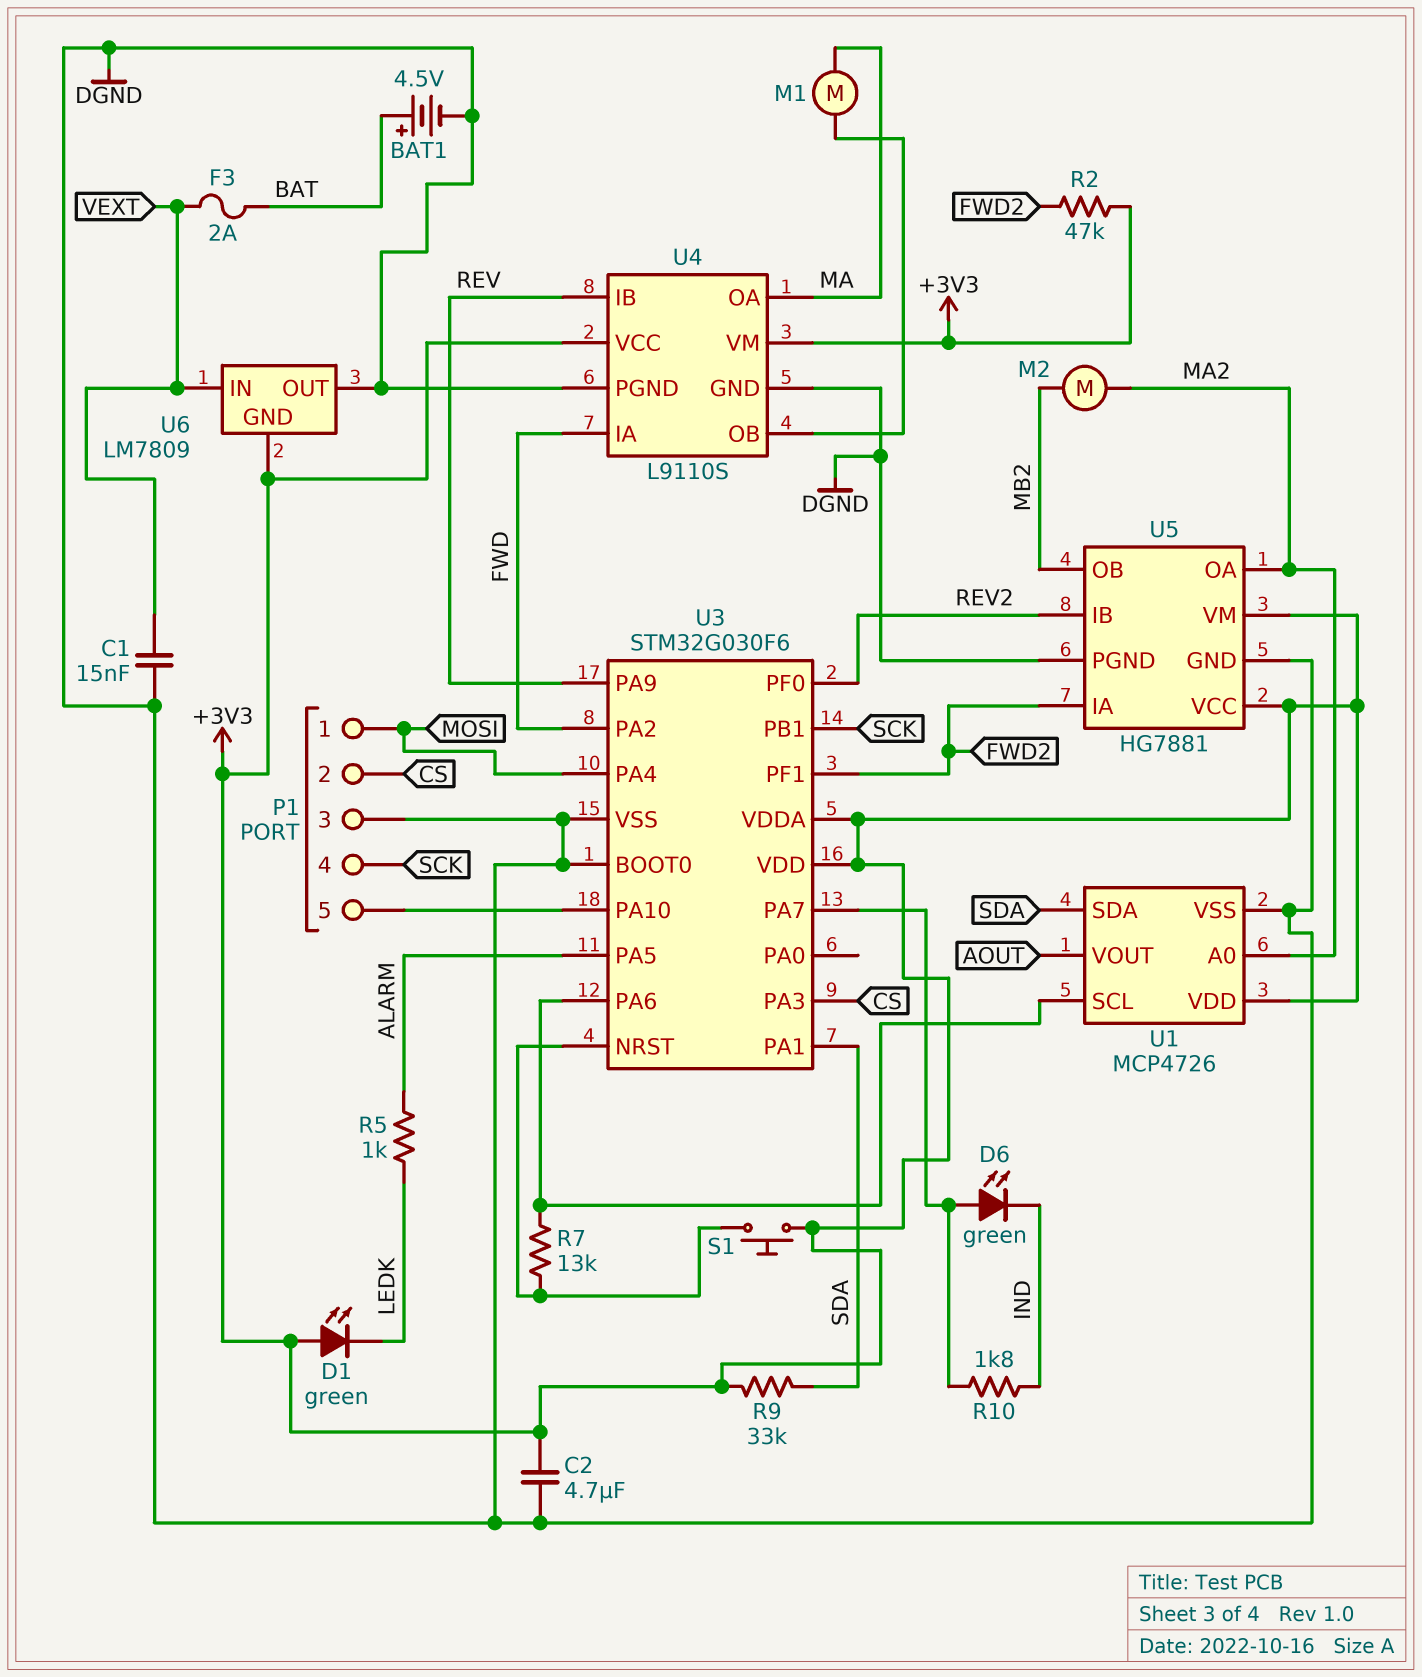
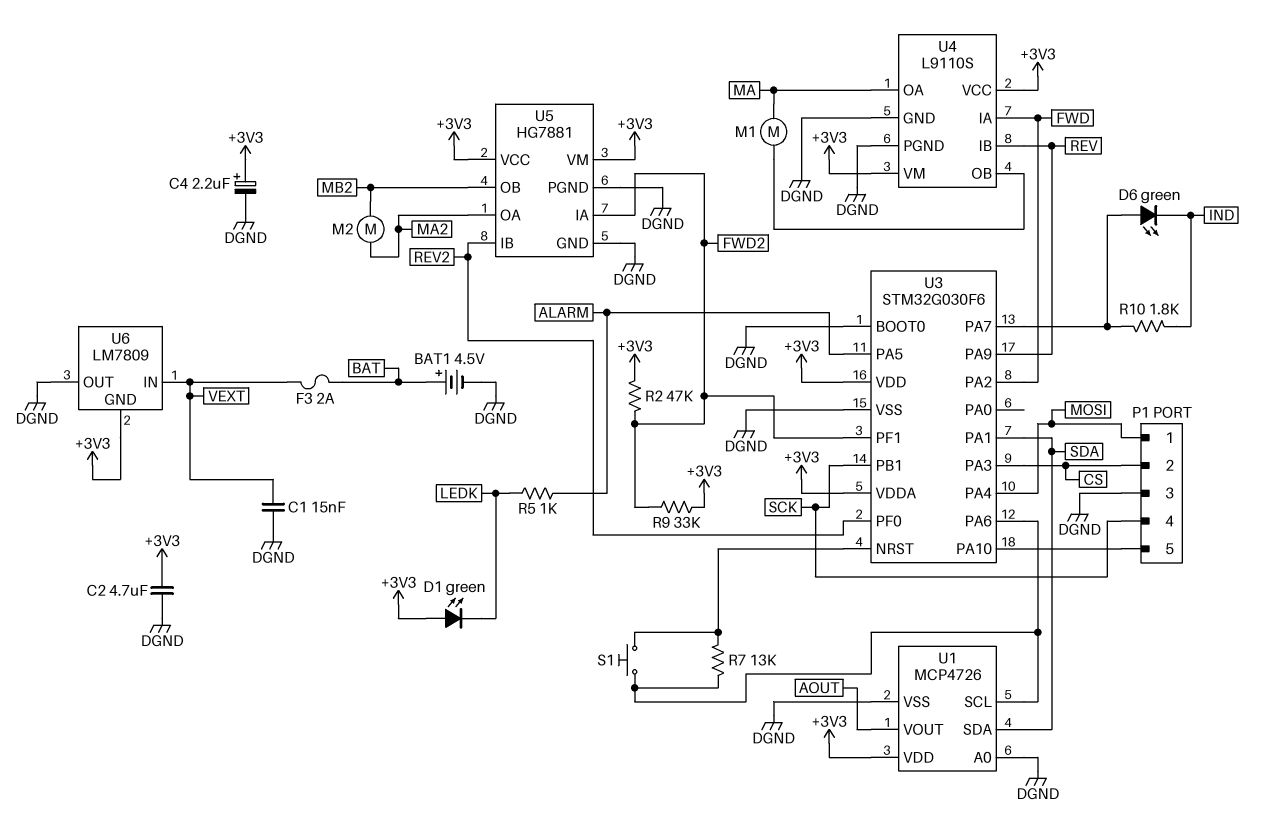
C4: none -> 2.2uF (plus +3V3, minus DGND)
R9: 33k (+3V3, SDA) -> 33k (+3V3, FWD2)
S1: button (+3V3, U3/NRST) -> button (U1/SCL, U3/NRST)
U1 pin A0: MA2 -> DGND

